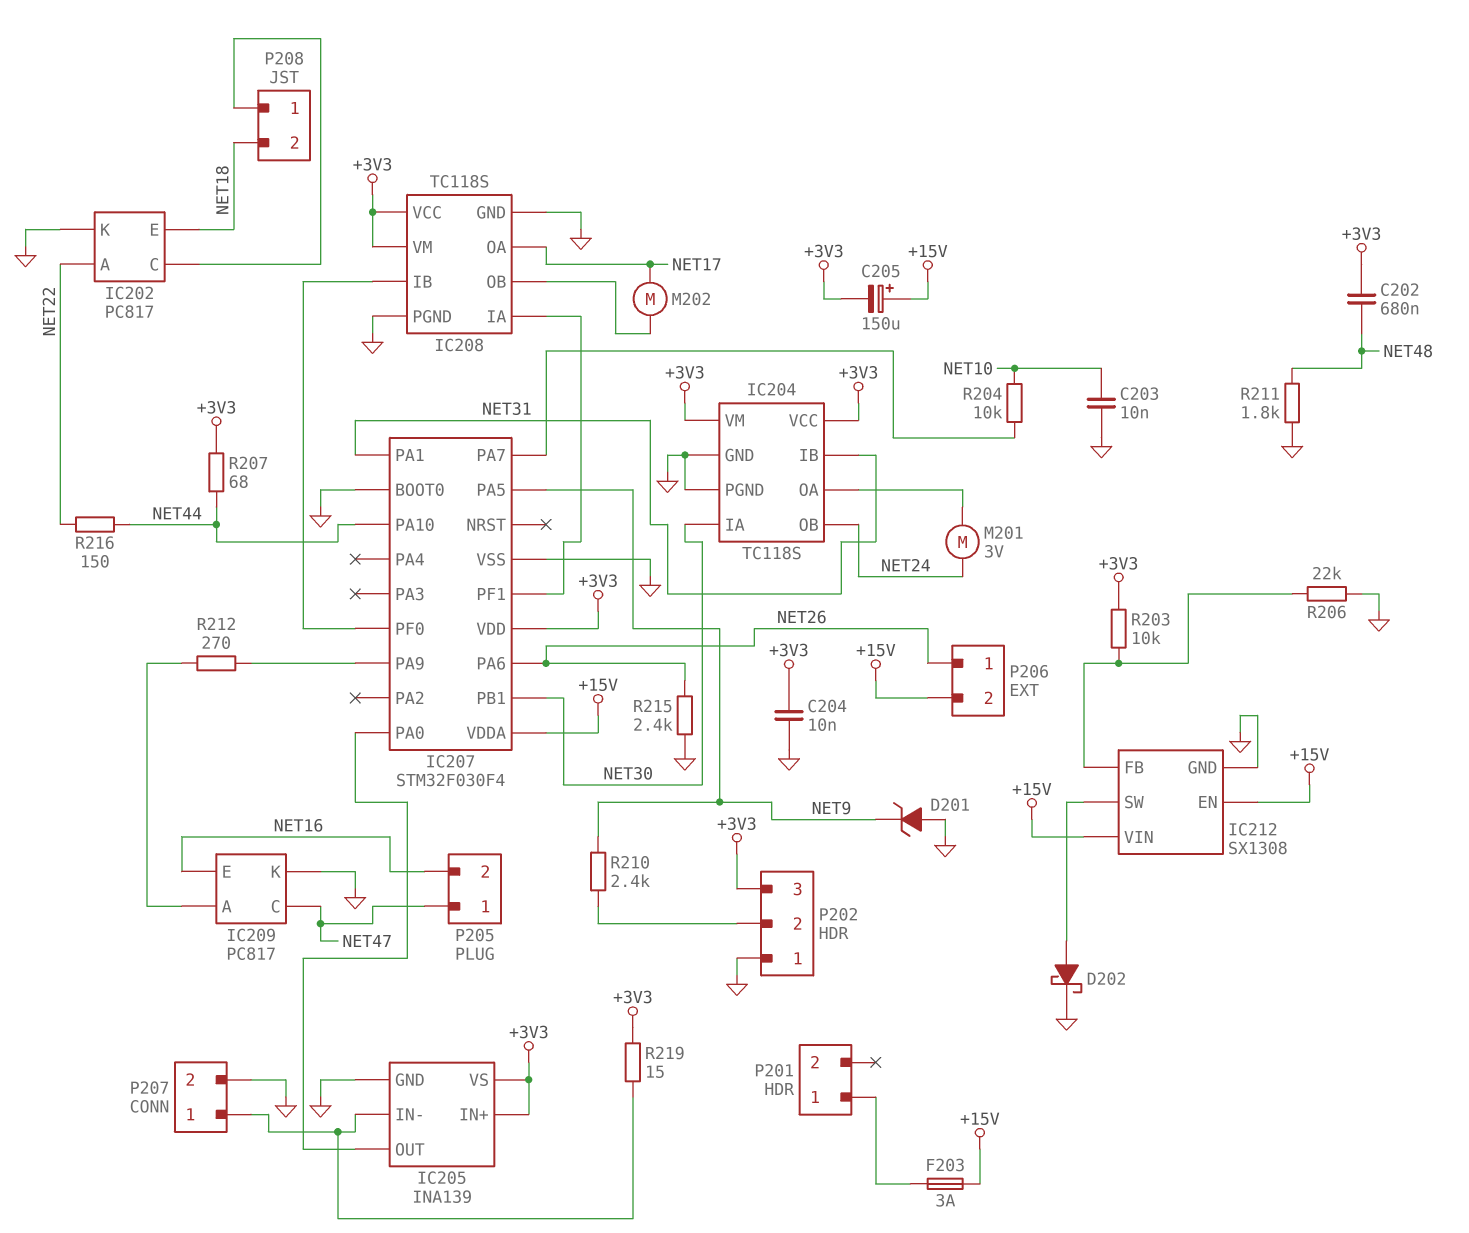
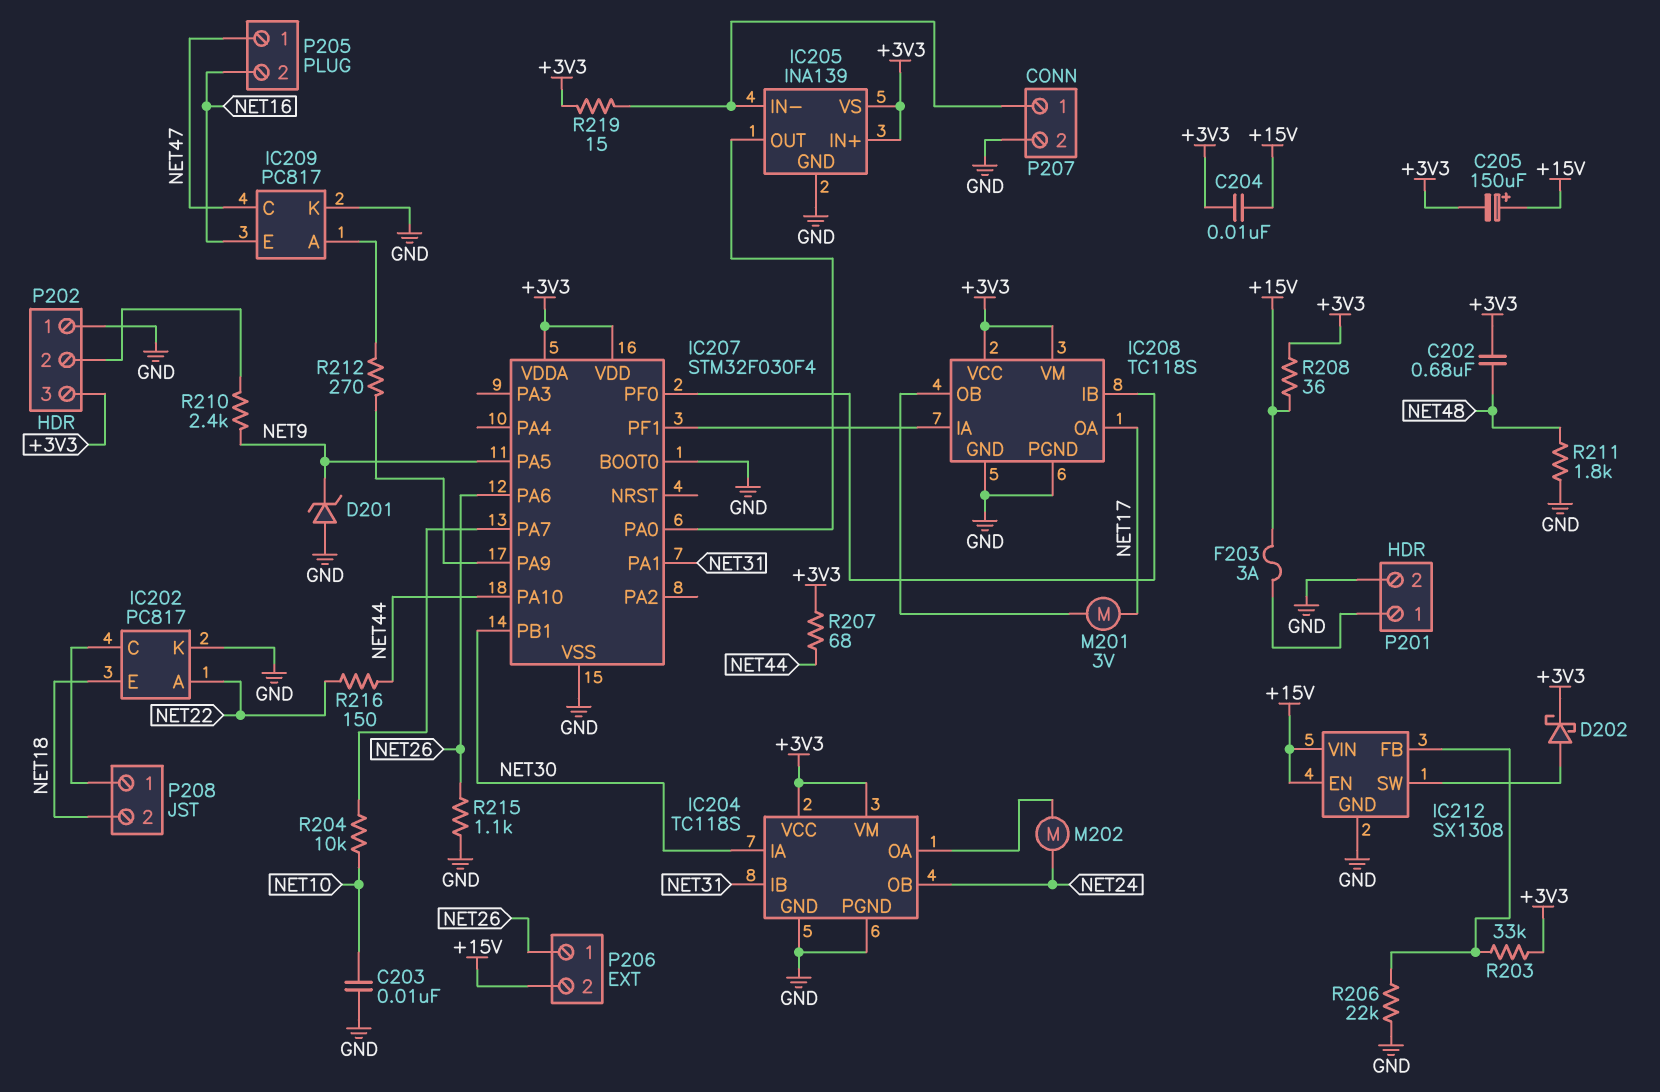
C204: 10nF (+3V3, GND) -> 10nF (+3V3, +15V)
D202: schottky (A IC212/SW, K GND) -> schottky (A IC212/SW, K +3V3)
IC207 pin VDDA: +15V -> +3V3
M201: motor 3V (IC204/OA, NET24) -> motor 3V (IC208/OB, NET17)
M202: motor (IC208/OB, NET17) -> motor (IC204/OA, NET24)
P201 pin 2: none -> GND
R203: 10k (+3V3, IC212/FB) -> 33k (+3V3, IC212/FB)
R208: none -> 36 (+3V3, +15V)
R215: 2.4k (GND, NET26) -> 1.1k (GND, NET26)

